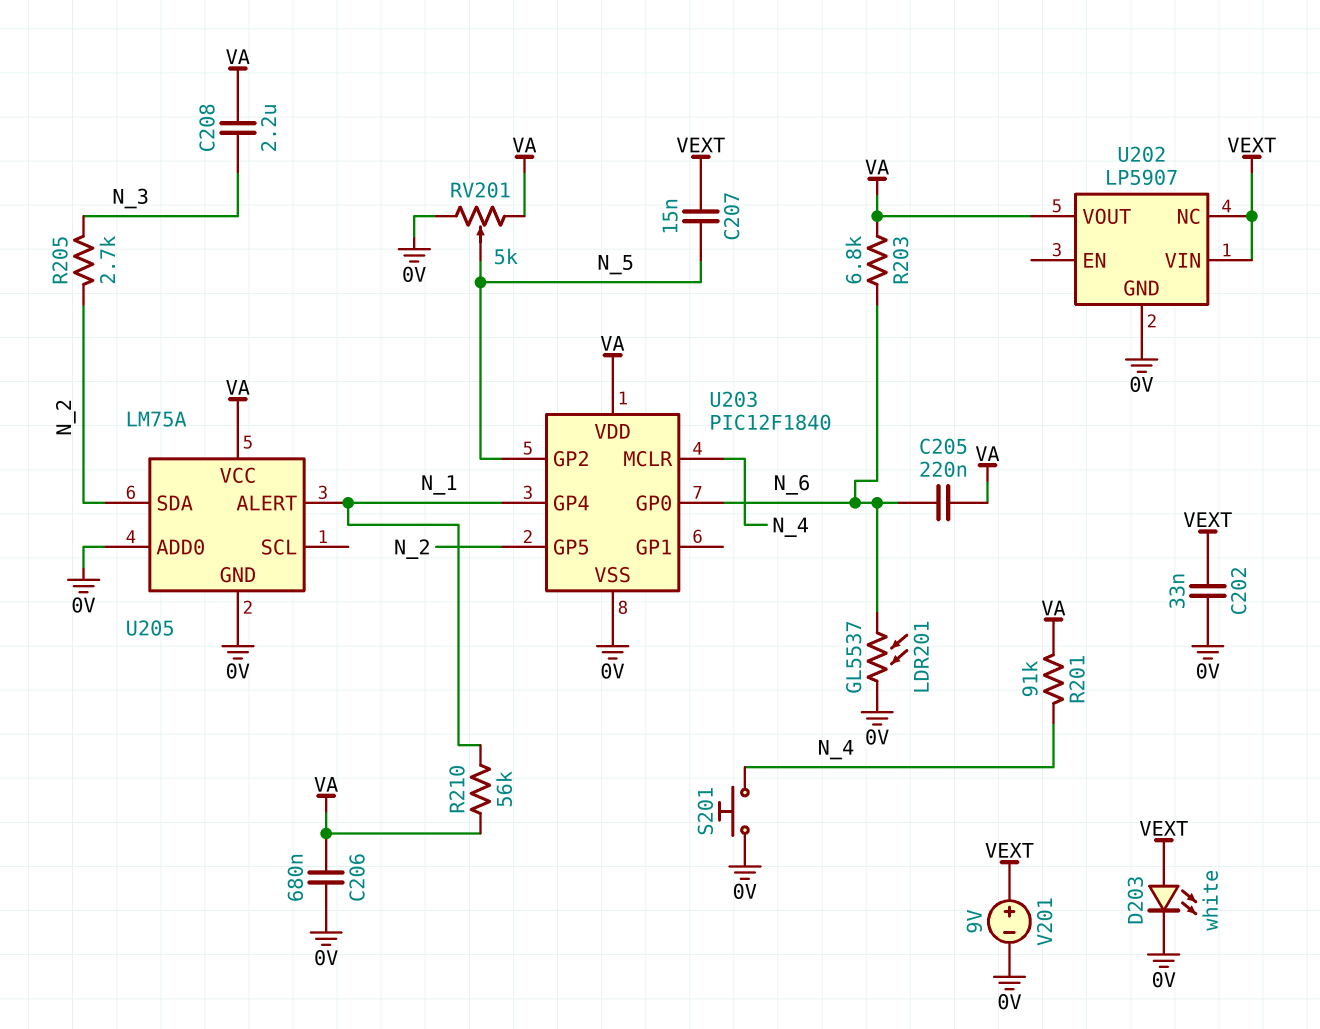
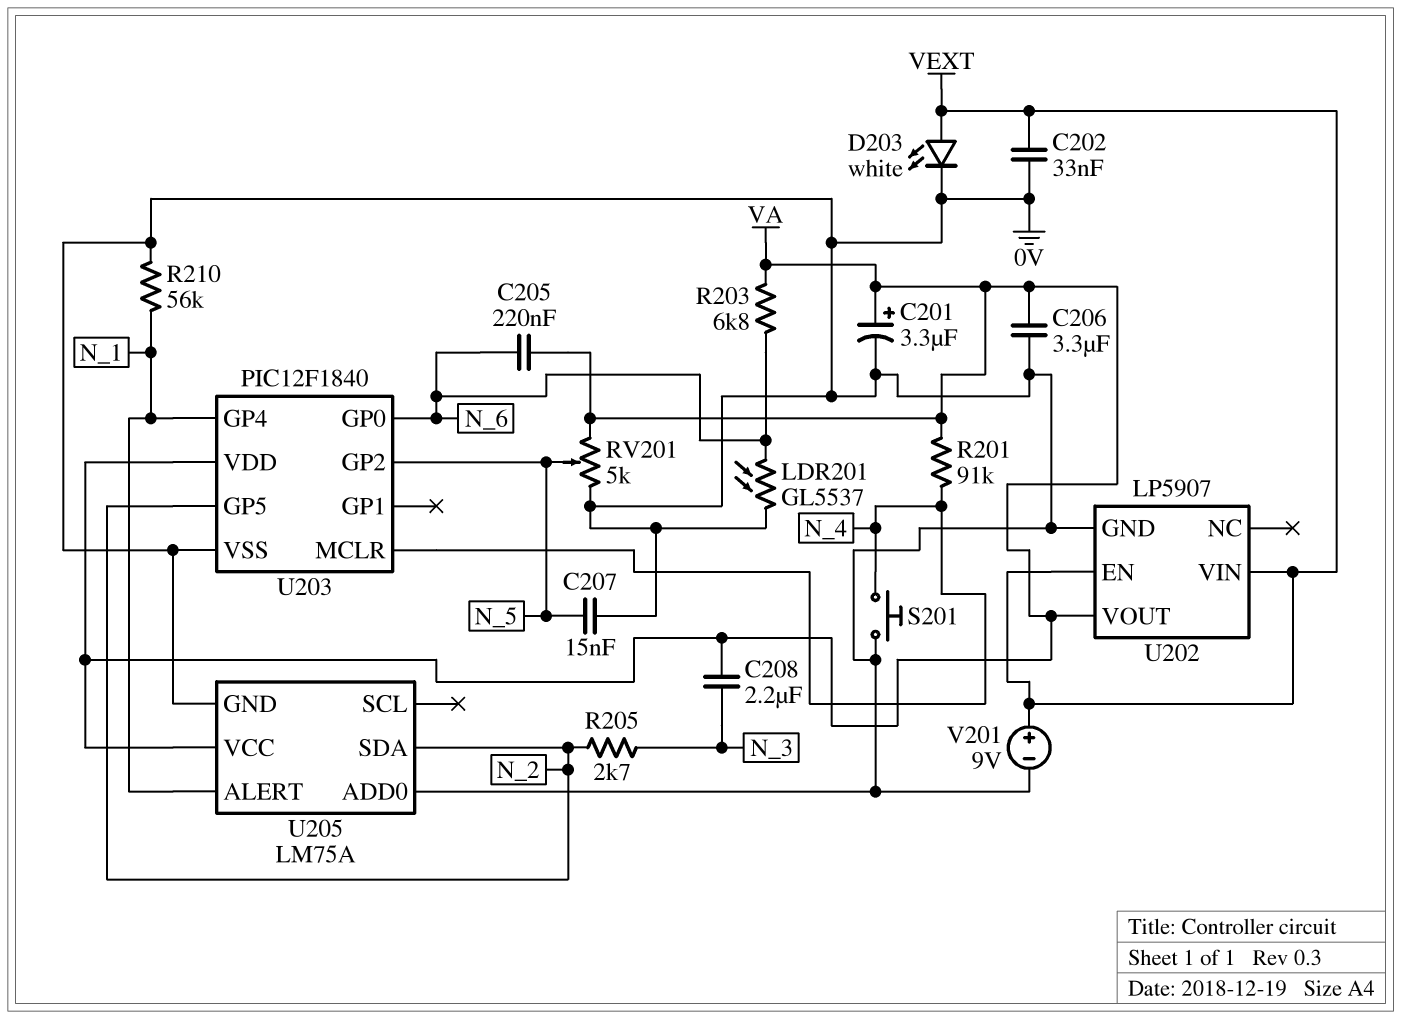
C201: none -> 3.3uF (plus VA, minus 0V)
C206: 680nF (0V, VA) -> 3.3uF (0V, VA)
C207: 15nF (N_5, VEXT) -> 15nF (0V, N_5)
R210: 56k (N_1, VA) -> 56k (0V, N_1)
U202 pin EN: none -> VEXT
U202 pin NC: VEXT -> none

